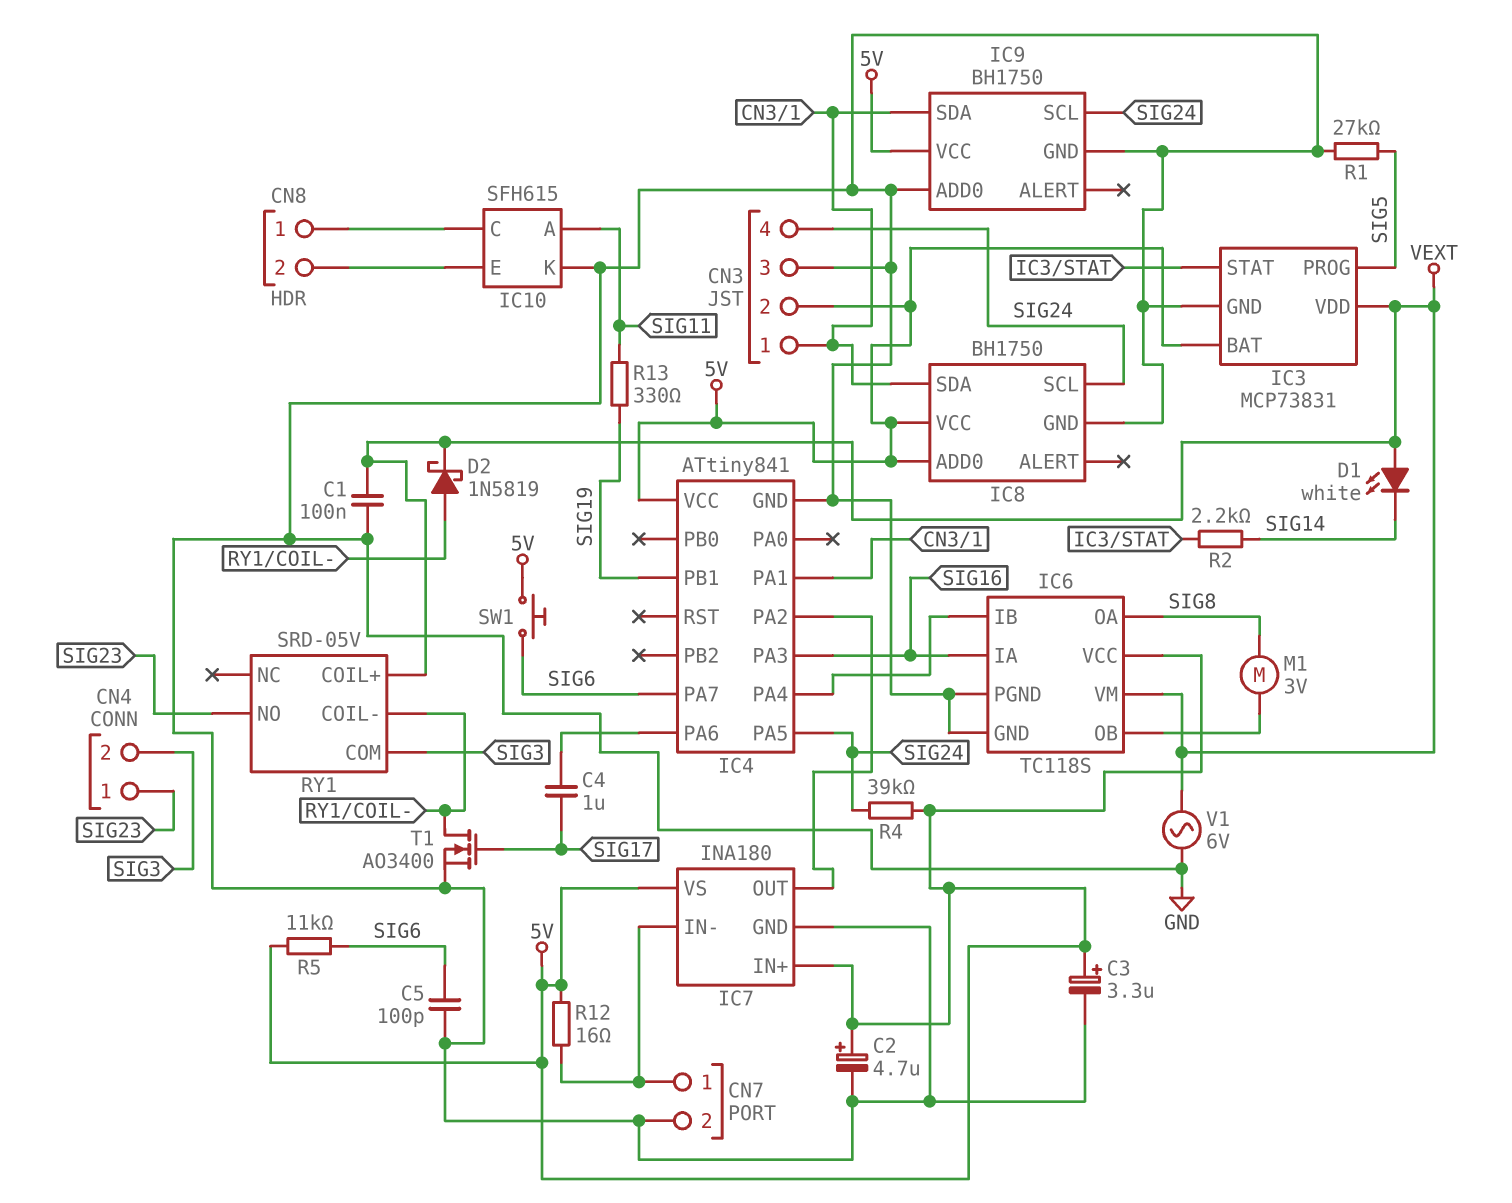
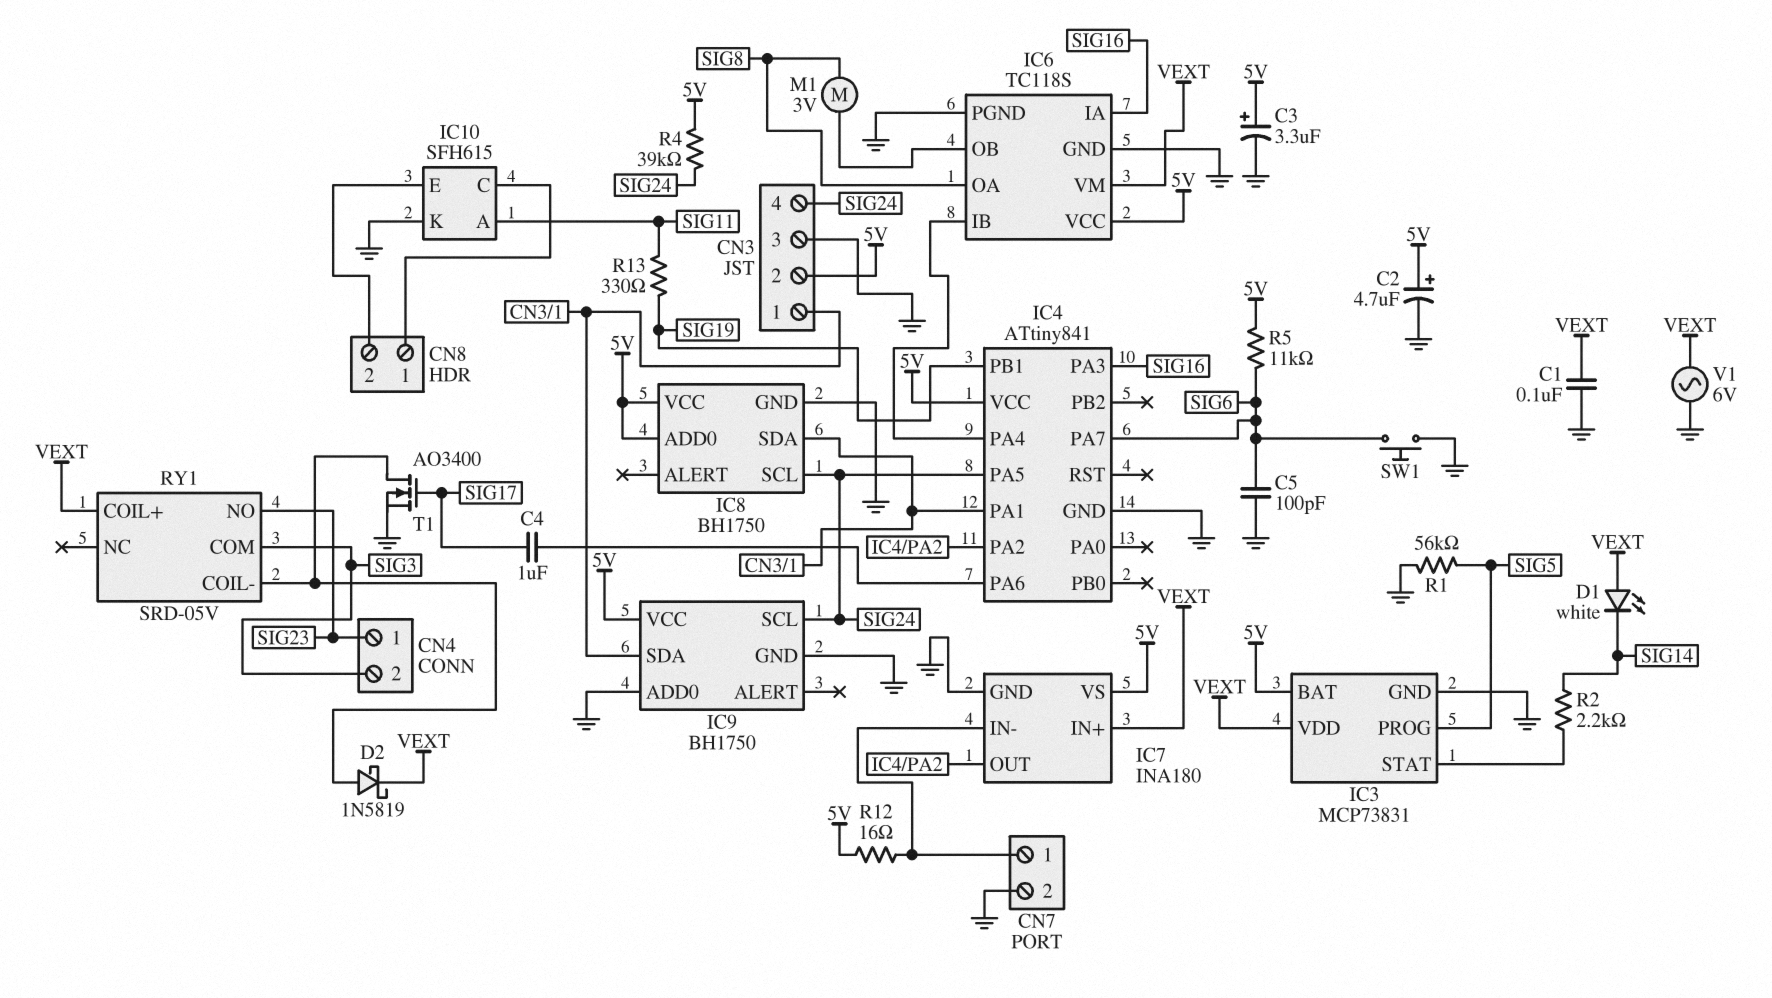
IC7 pin IN+: 5V -> VEXT
R1: 27k (GND, SIG5) -> 56k (GND, SIG5)
SW1: button (5V, SIG6) -> button (GND, SIG6)

